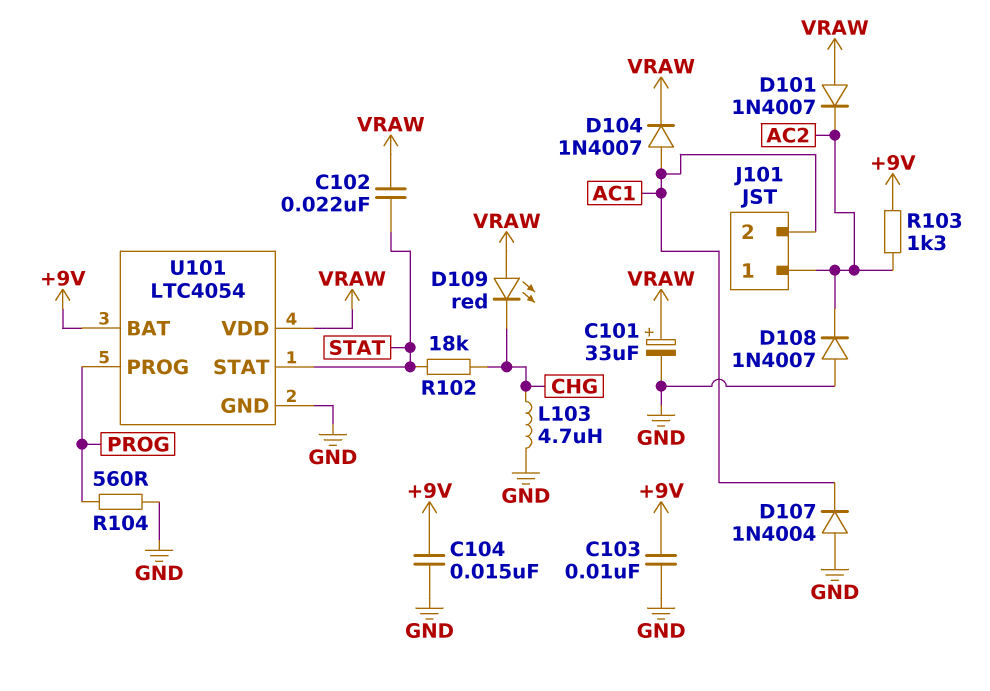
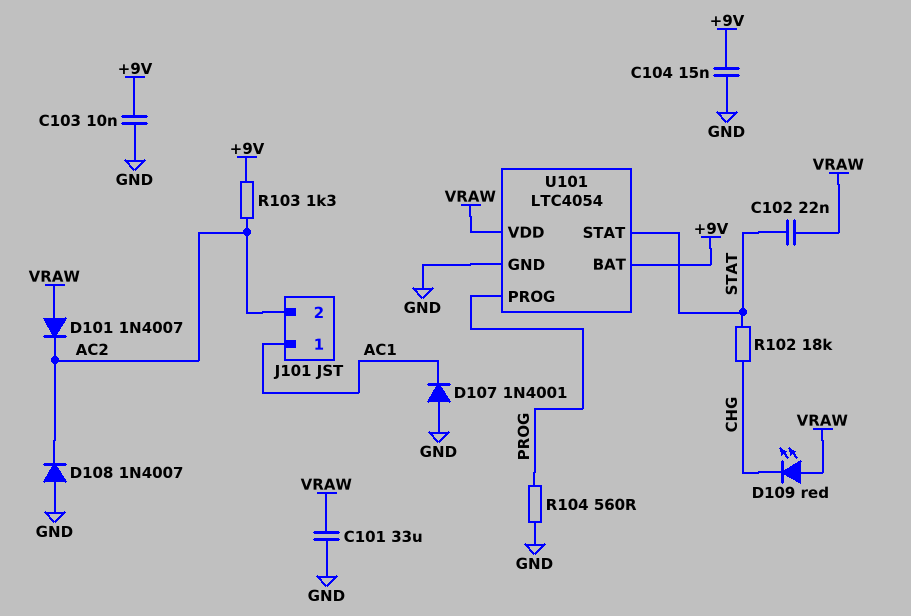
C101: 33uF (plus VRAW, minus GND) -> 33uF (GND, VRAW)
D104: diode 1N4007 (A AC1, K VRAW) -> none
D107: diode 1N4004 (A GND, K AC1) -> diode 1N4001 (A GND, K AC1)
J101 pin 1: AC2 -> AC1
J101 pin 2: AC1 -> AC2
L103: 4.7uH (CHG, GND) -> none

